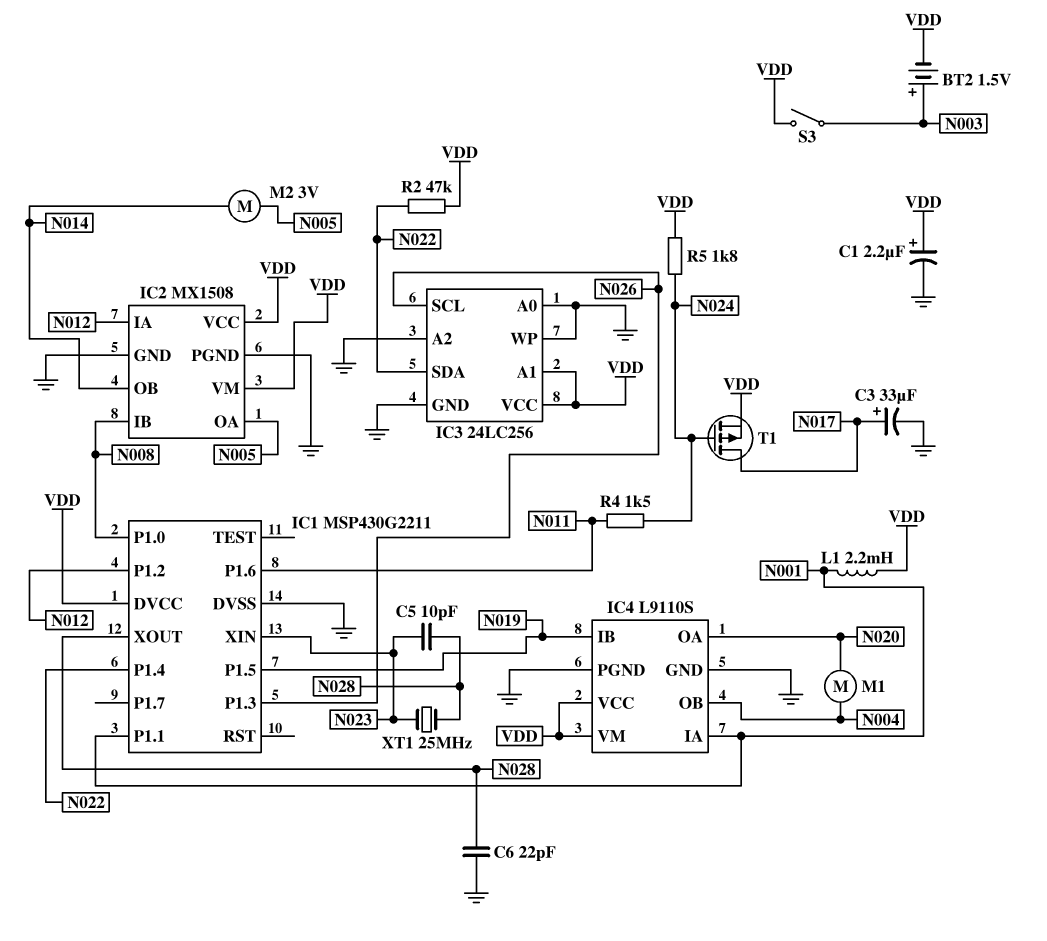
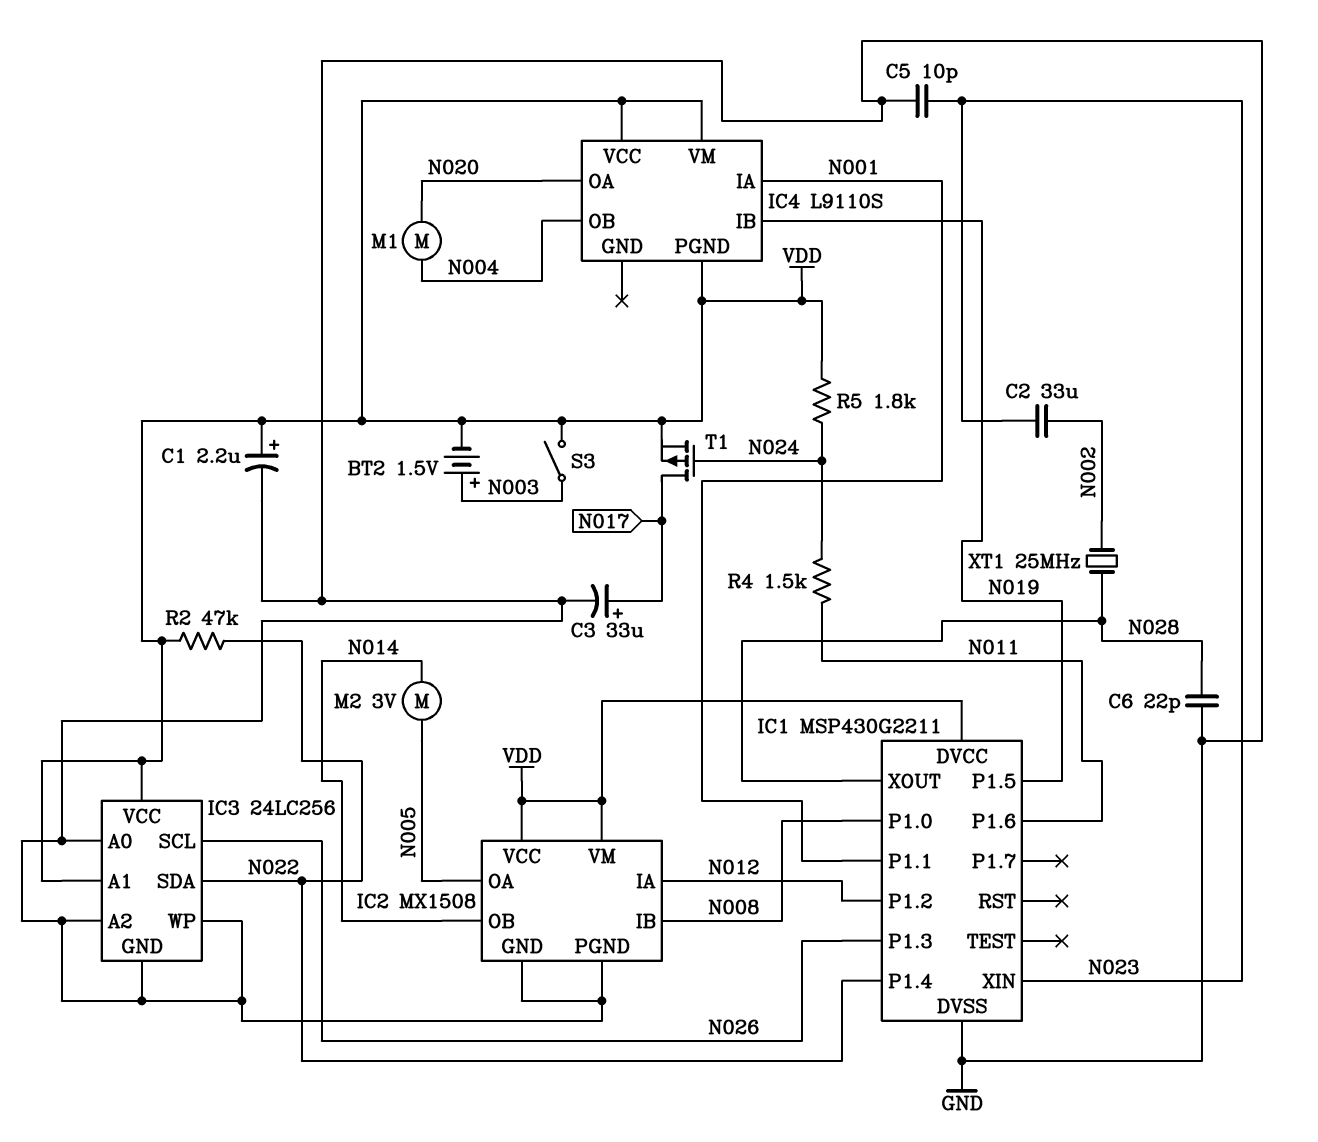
C2: none -> 33uF (N002, N023)
C5: 10pF (N023, N028) -> 10pF (GND, N023)
IC4 pin GND: GND -> none
IC4 pin PGND: GND -> VDD
L1: 2.2mH (N001, VDD) -> none
XT1: 25MHz (N023, N028) -> 25MHz (N002, N028)

